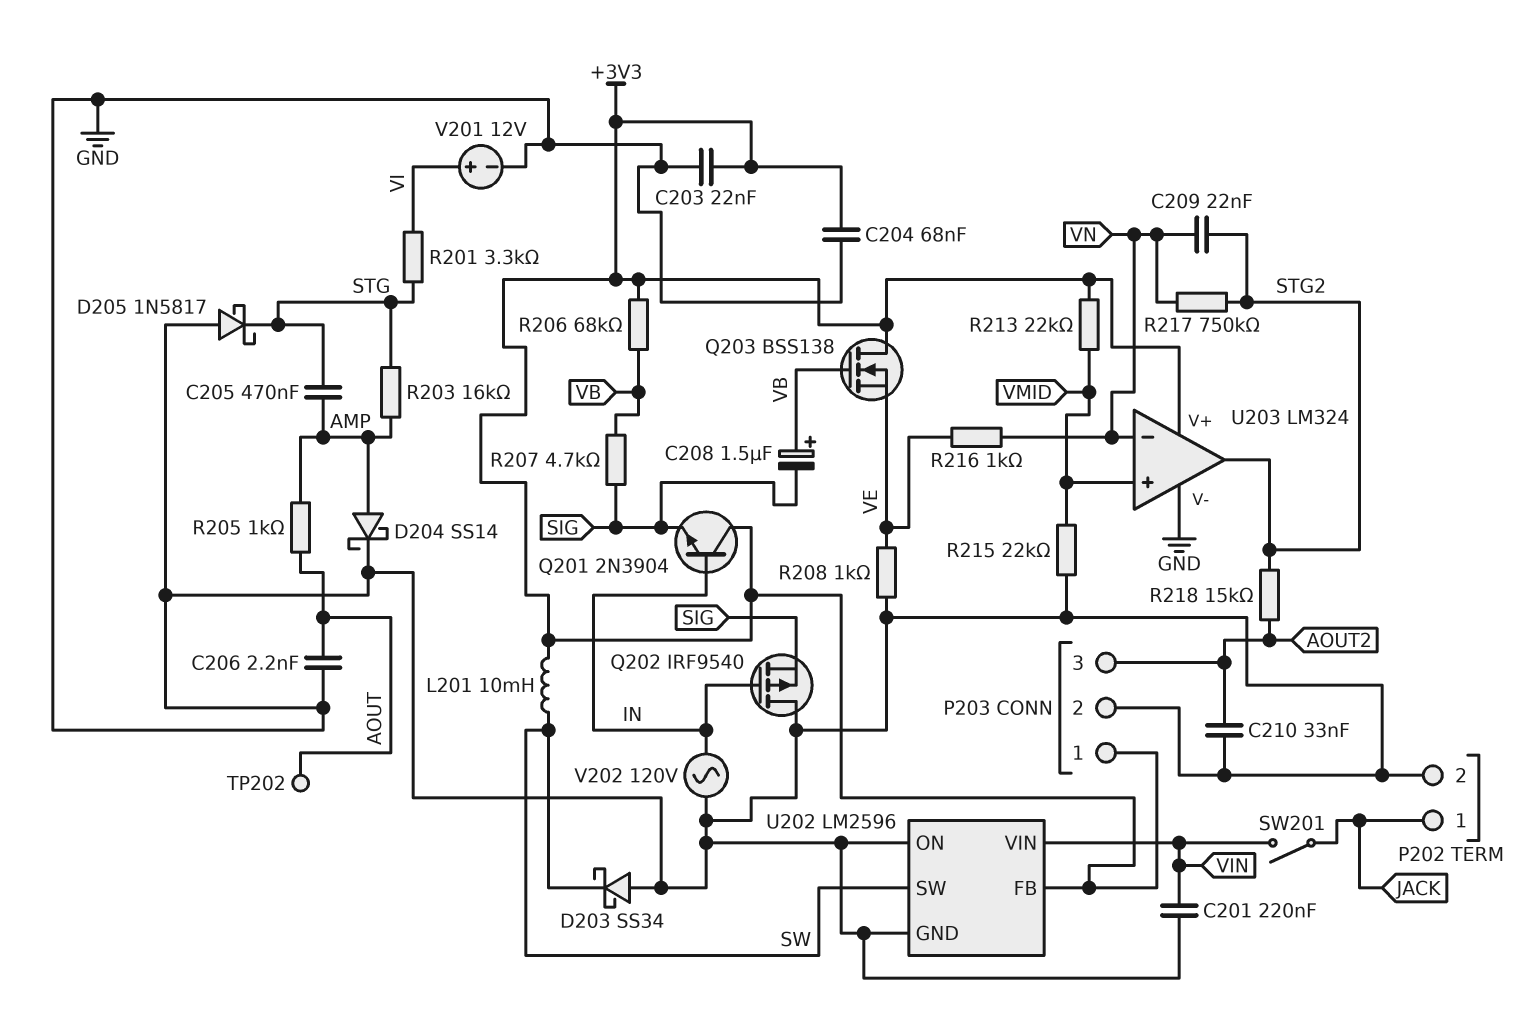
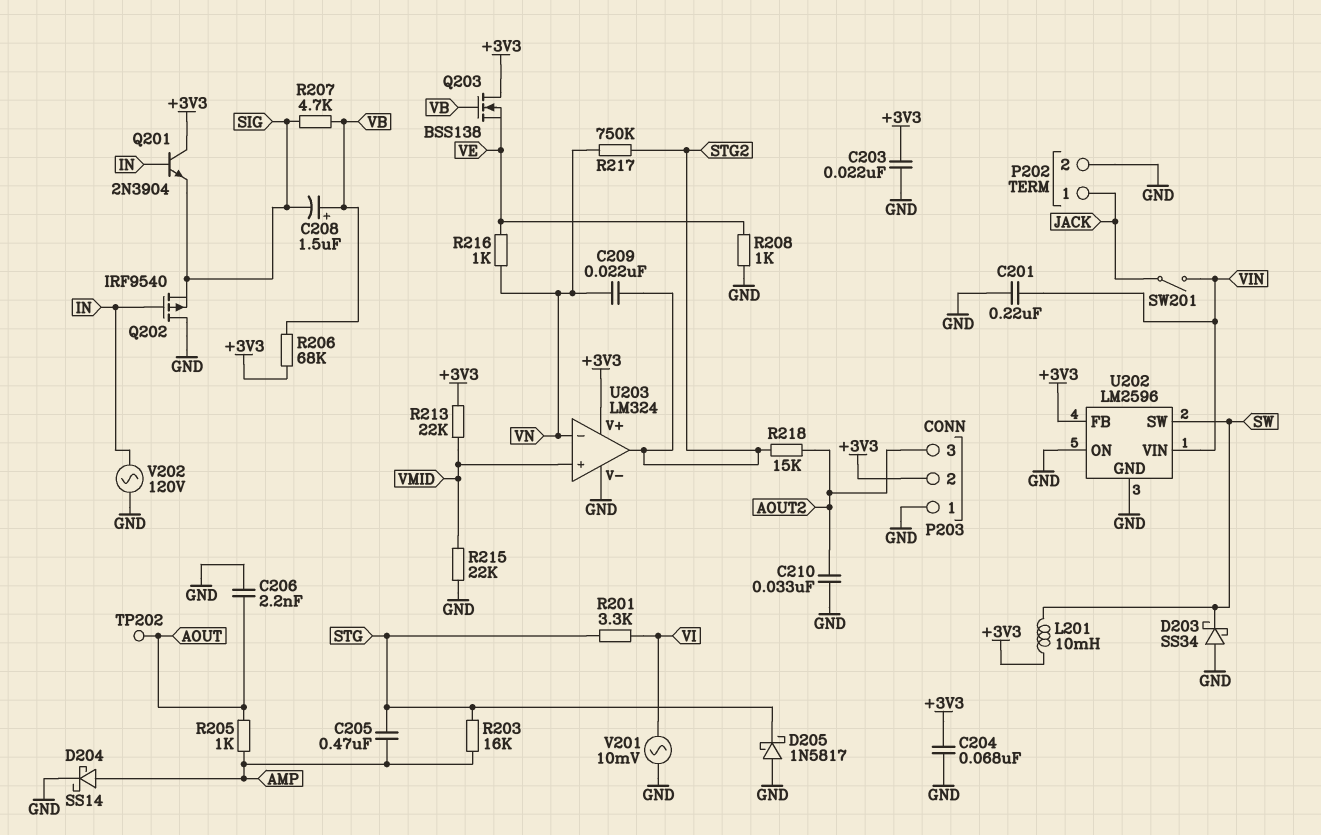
P203 pin 1: +3V3 -> GND
P203 pin 2: GND -> +3V3
V201: 12V (plus VI, minus GND) -> AC 10mV (GND, VI)

